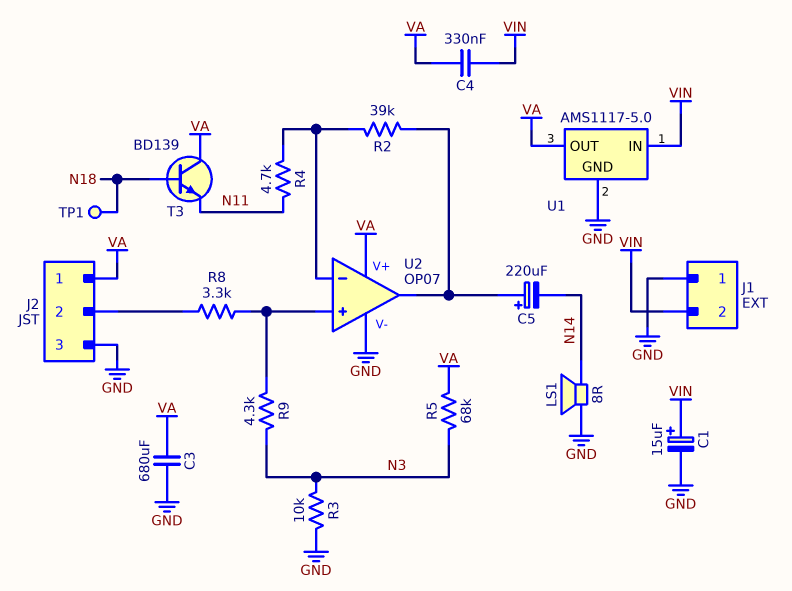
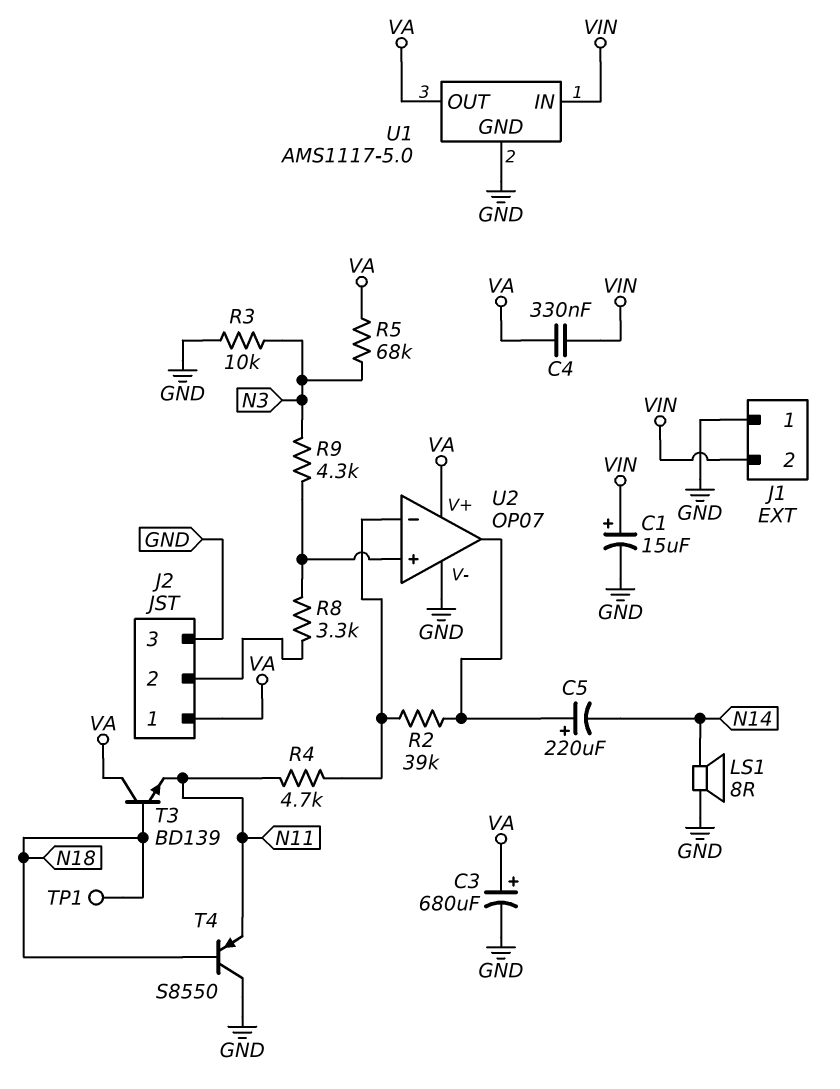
C3: 680uF (GND, VA) -> 680uF (plus VA, minus GND)
T4: none -> PNP S8550 (B N18, C GND, E N11)

